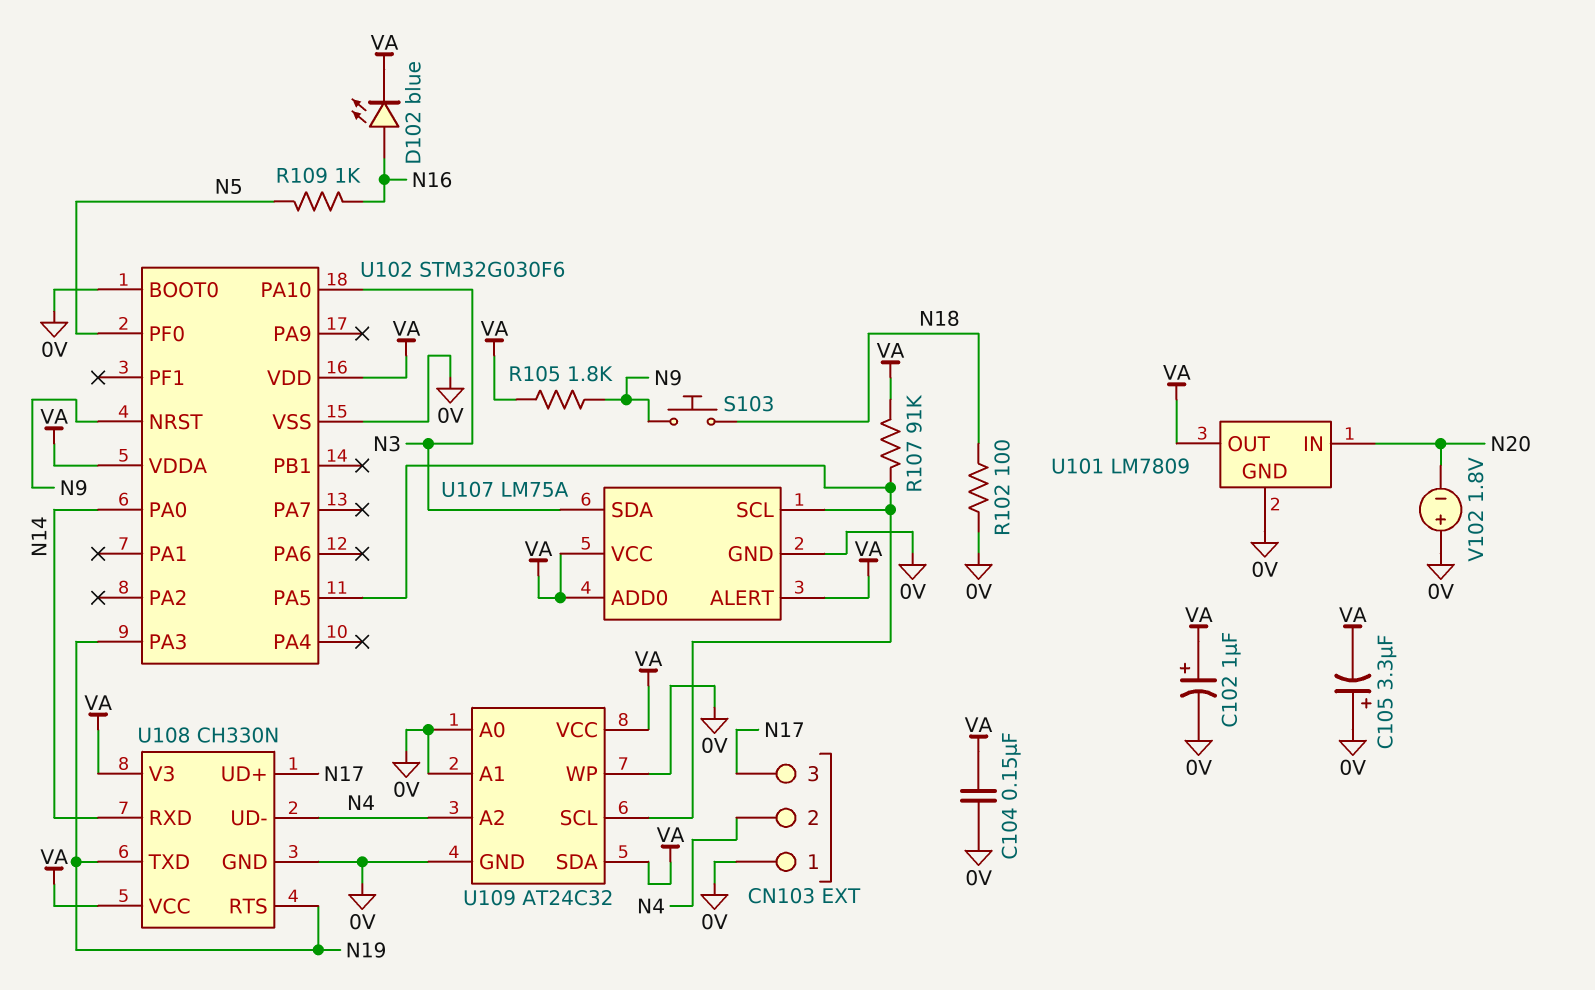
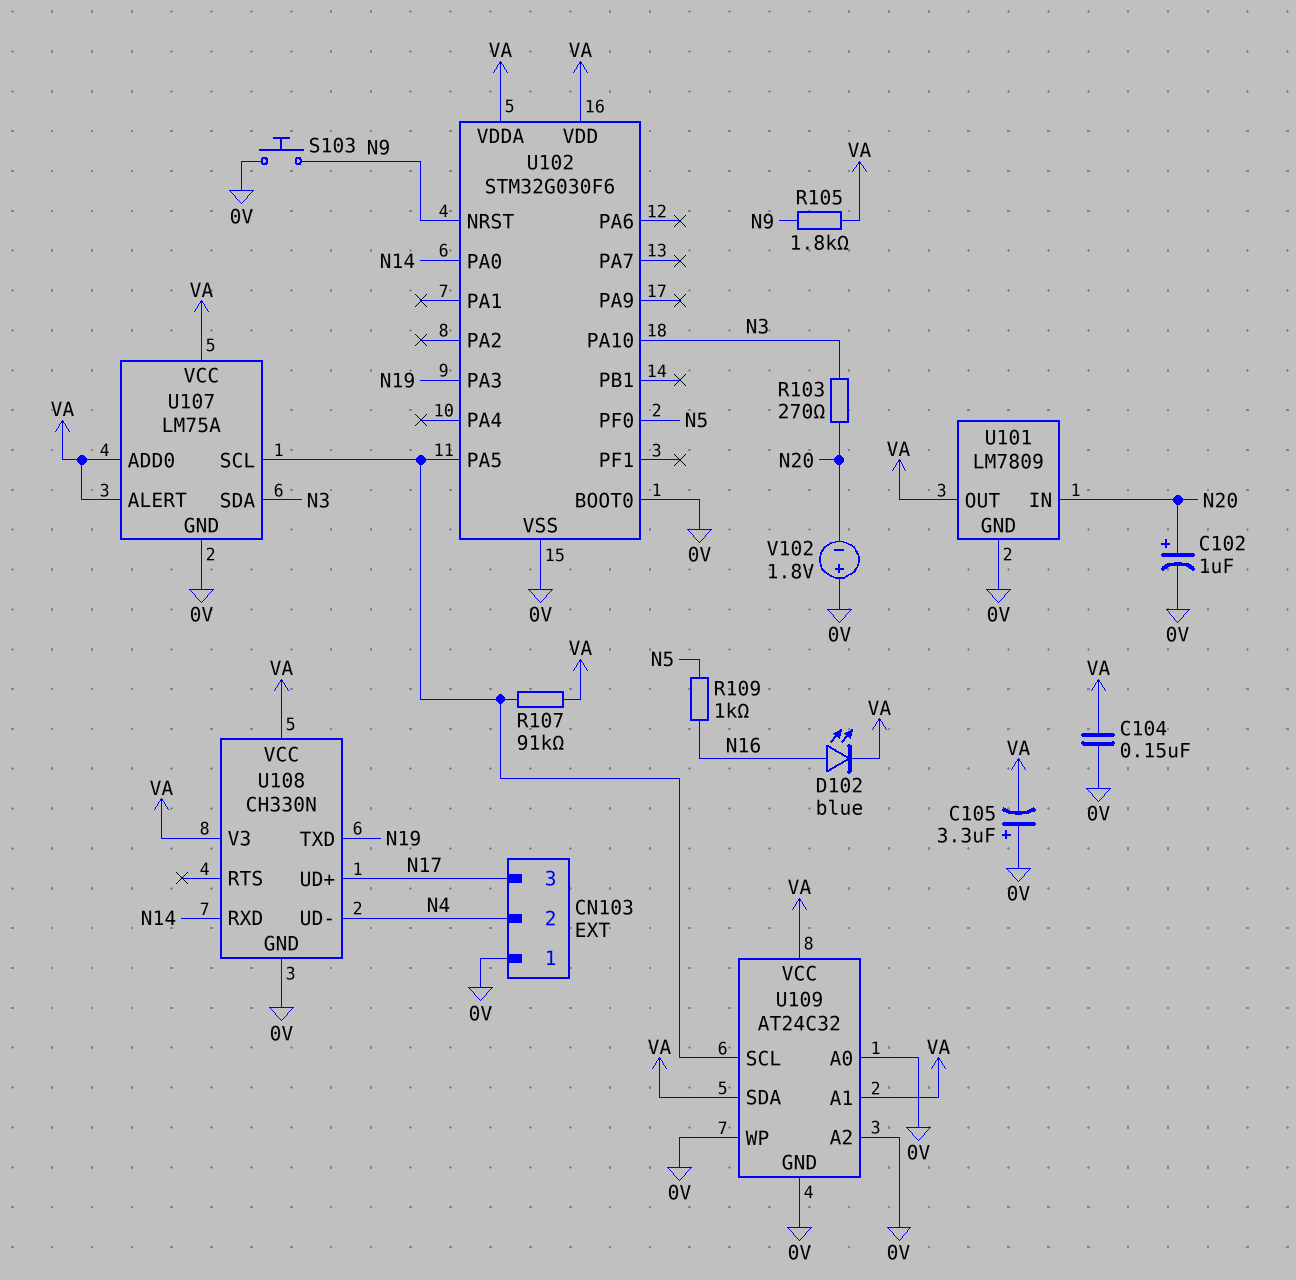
C102: 1uF (plus VA, minus 0V) -> 1uF (plus N20, minus 0V)
R102: 100 (0V, N18) -> none
R103: none -> 270 (N3, N20)
S103: button (N9, N18) -> button (0V, N9)
U108 pin RTS: N19 -> none
U109 pin A1: 0V -> VA
U109 pin A2: N4 -> 0V

